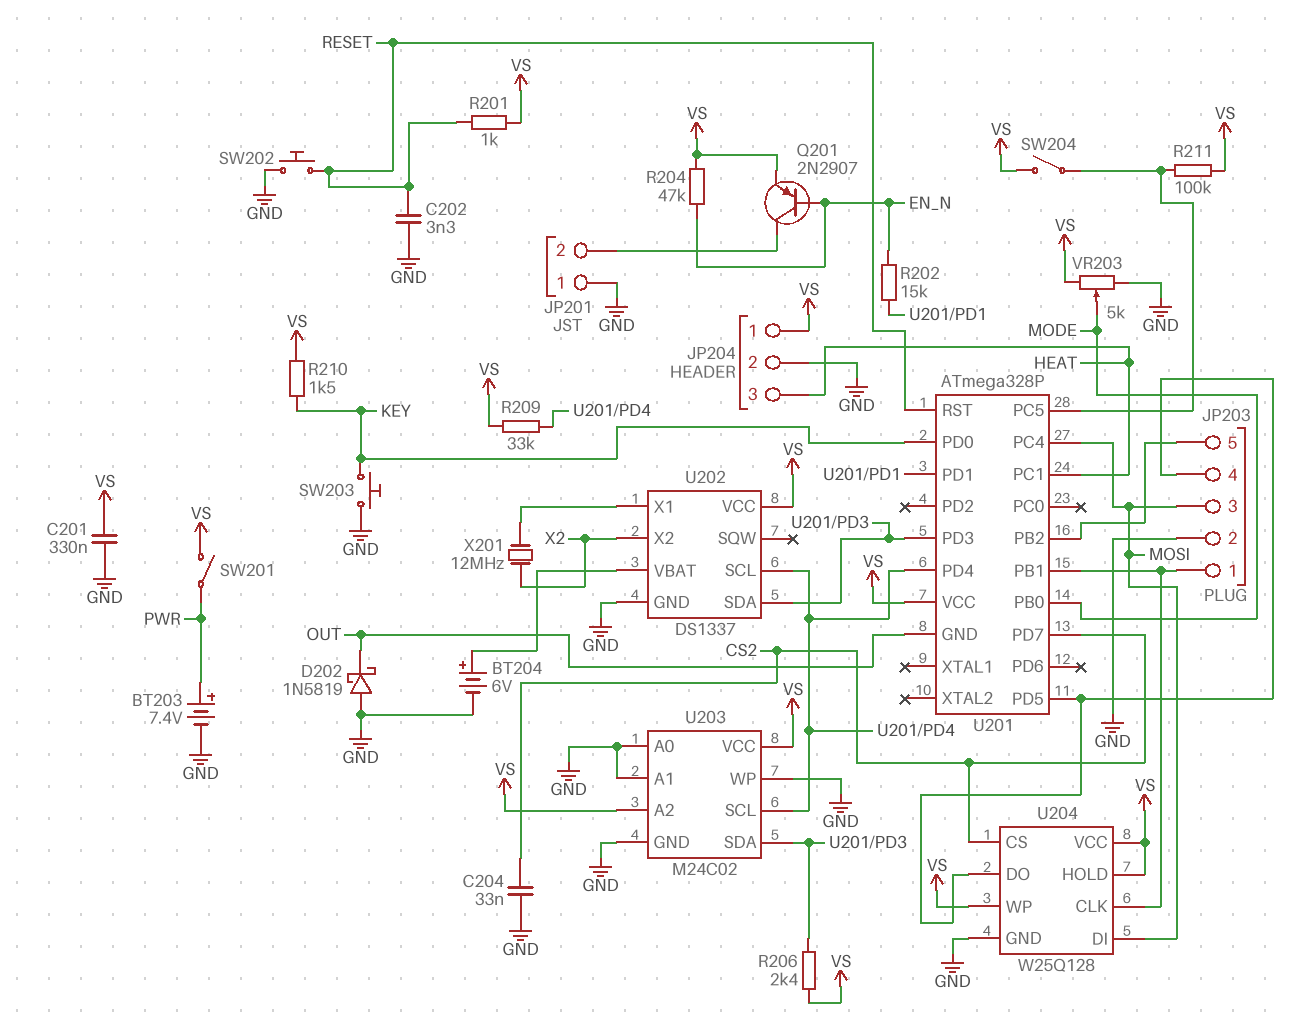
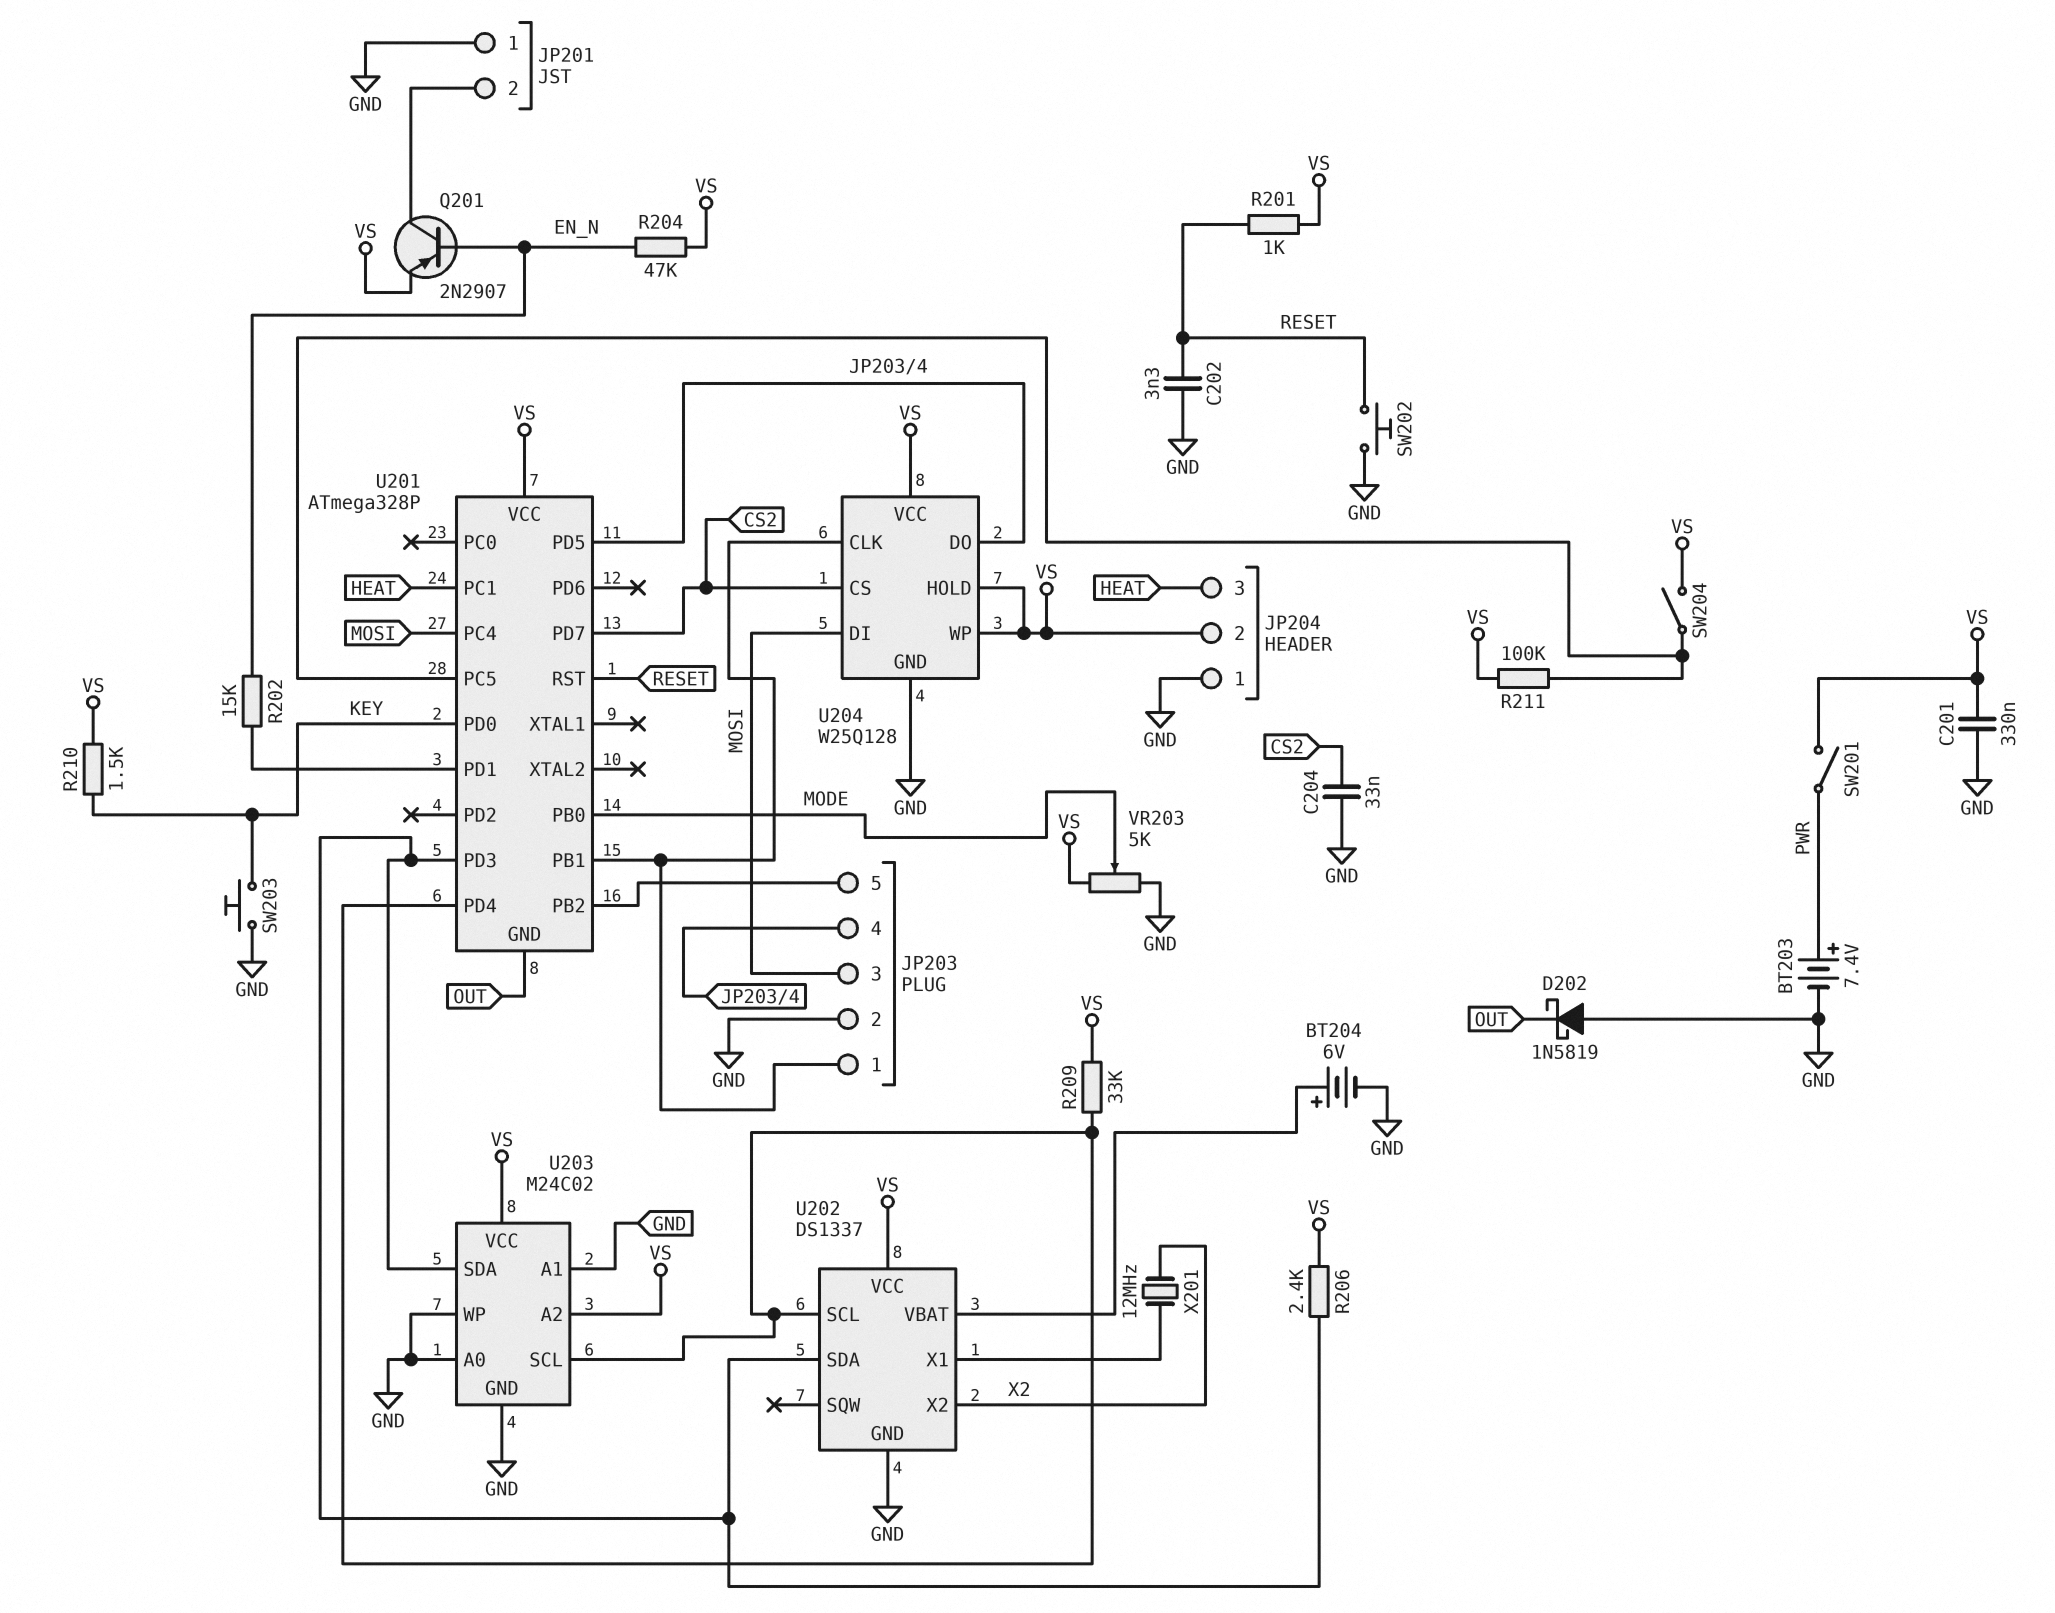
JP204 pin 1: VS -> GND
JP204 pin 2: GND -> VS

